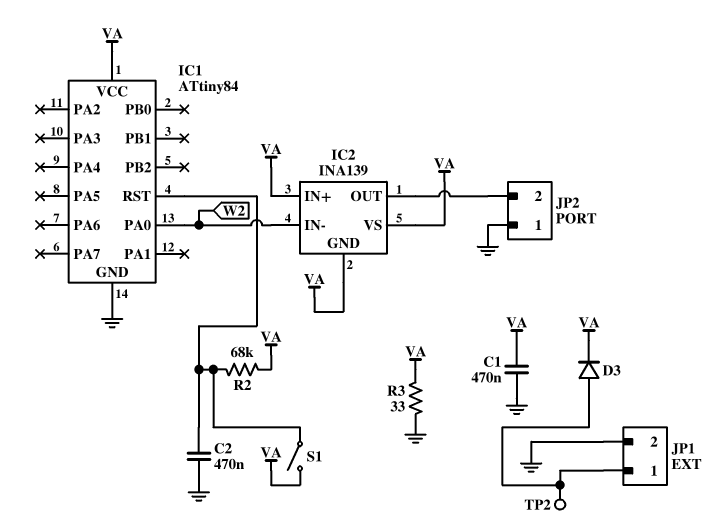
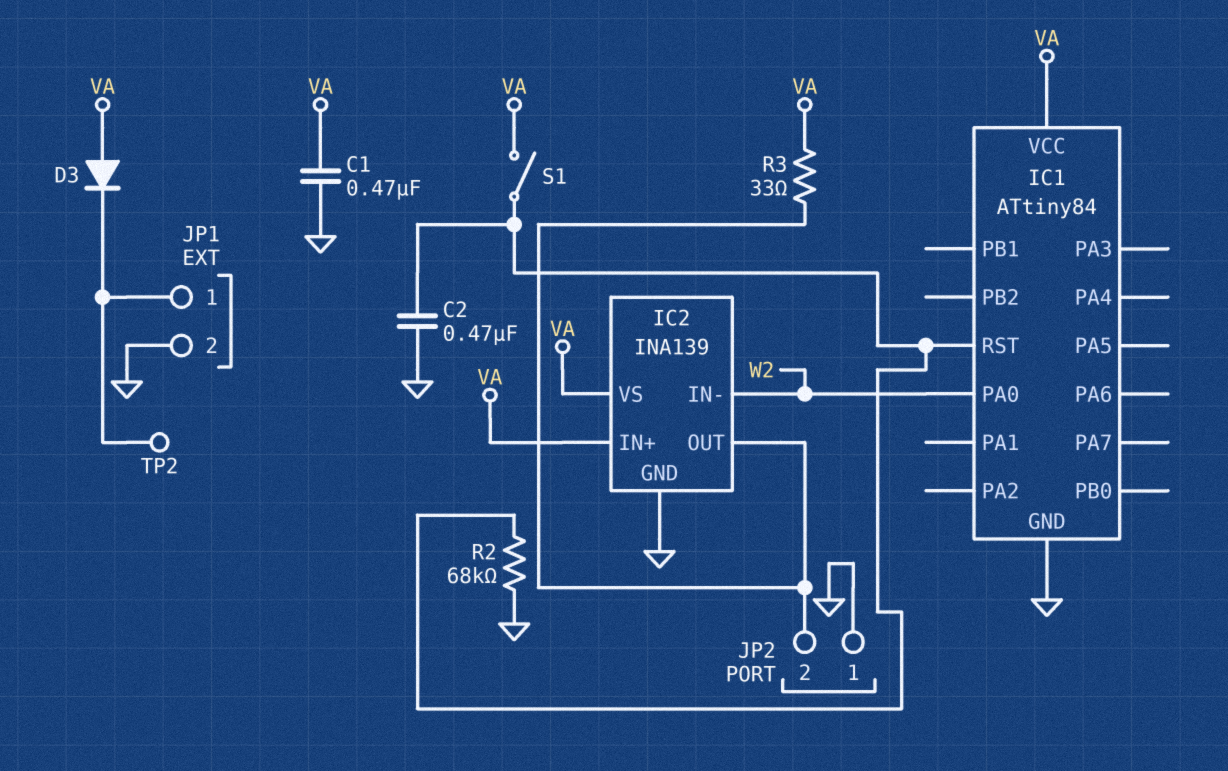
D3: diode (A JP1/1, K VA) -> diode (A VA, K JP1/1)
IC2 pin GND: VA -> GND
R2: 68k (IC1/RST, VA) -> 68k (GND, IC1/RST)
R3: 33 (GND, VA) -> 33 (IC2/OUT, VA)

